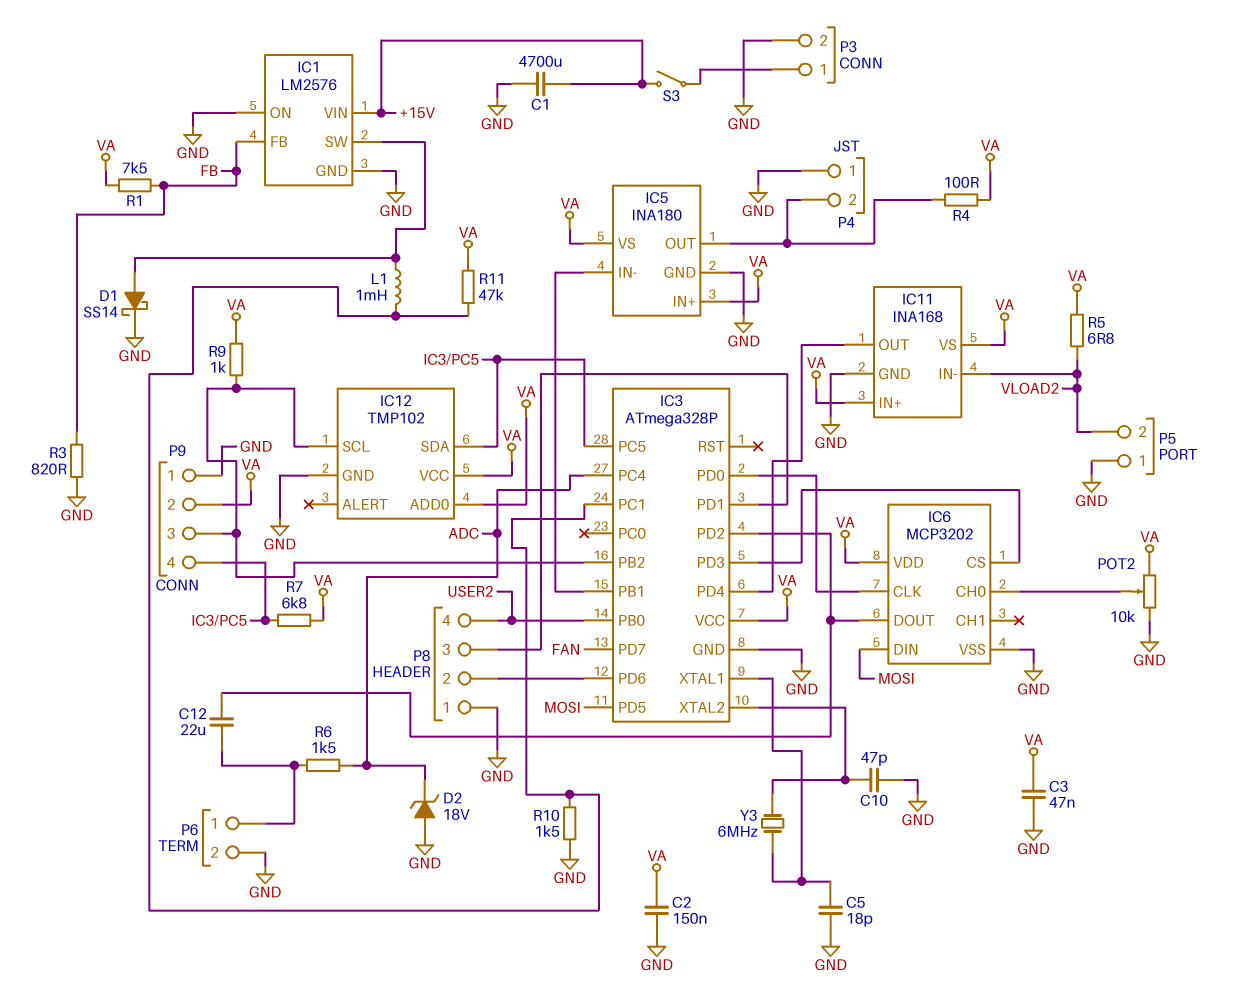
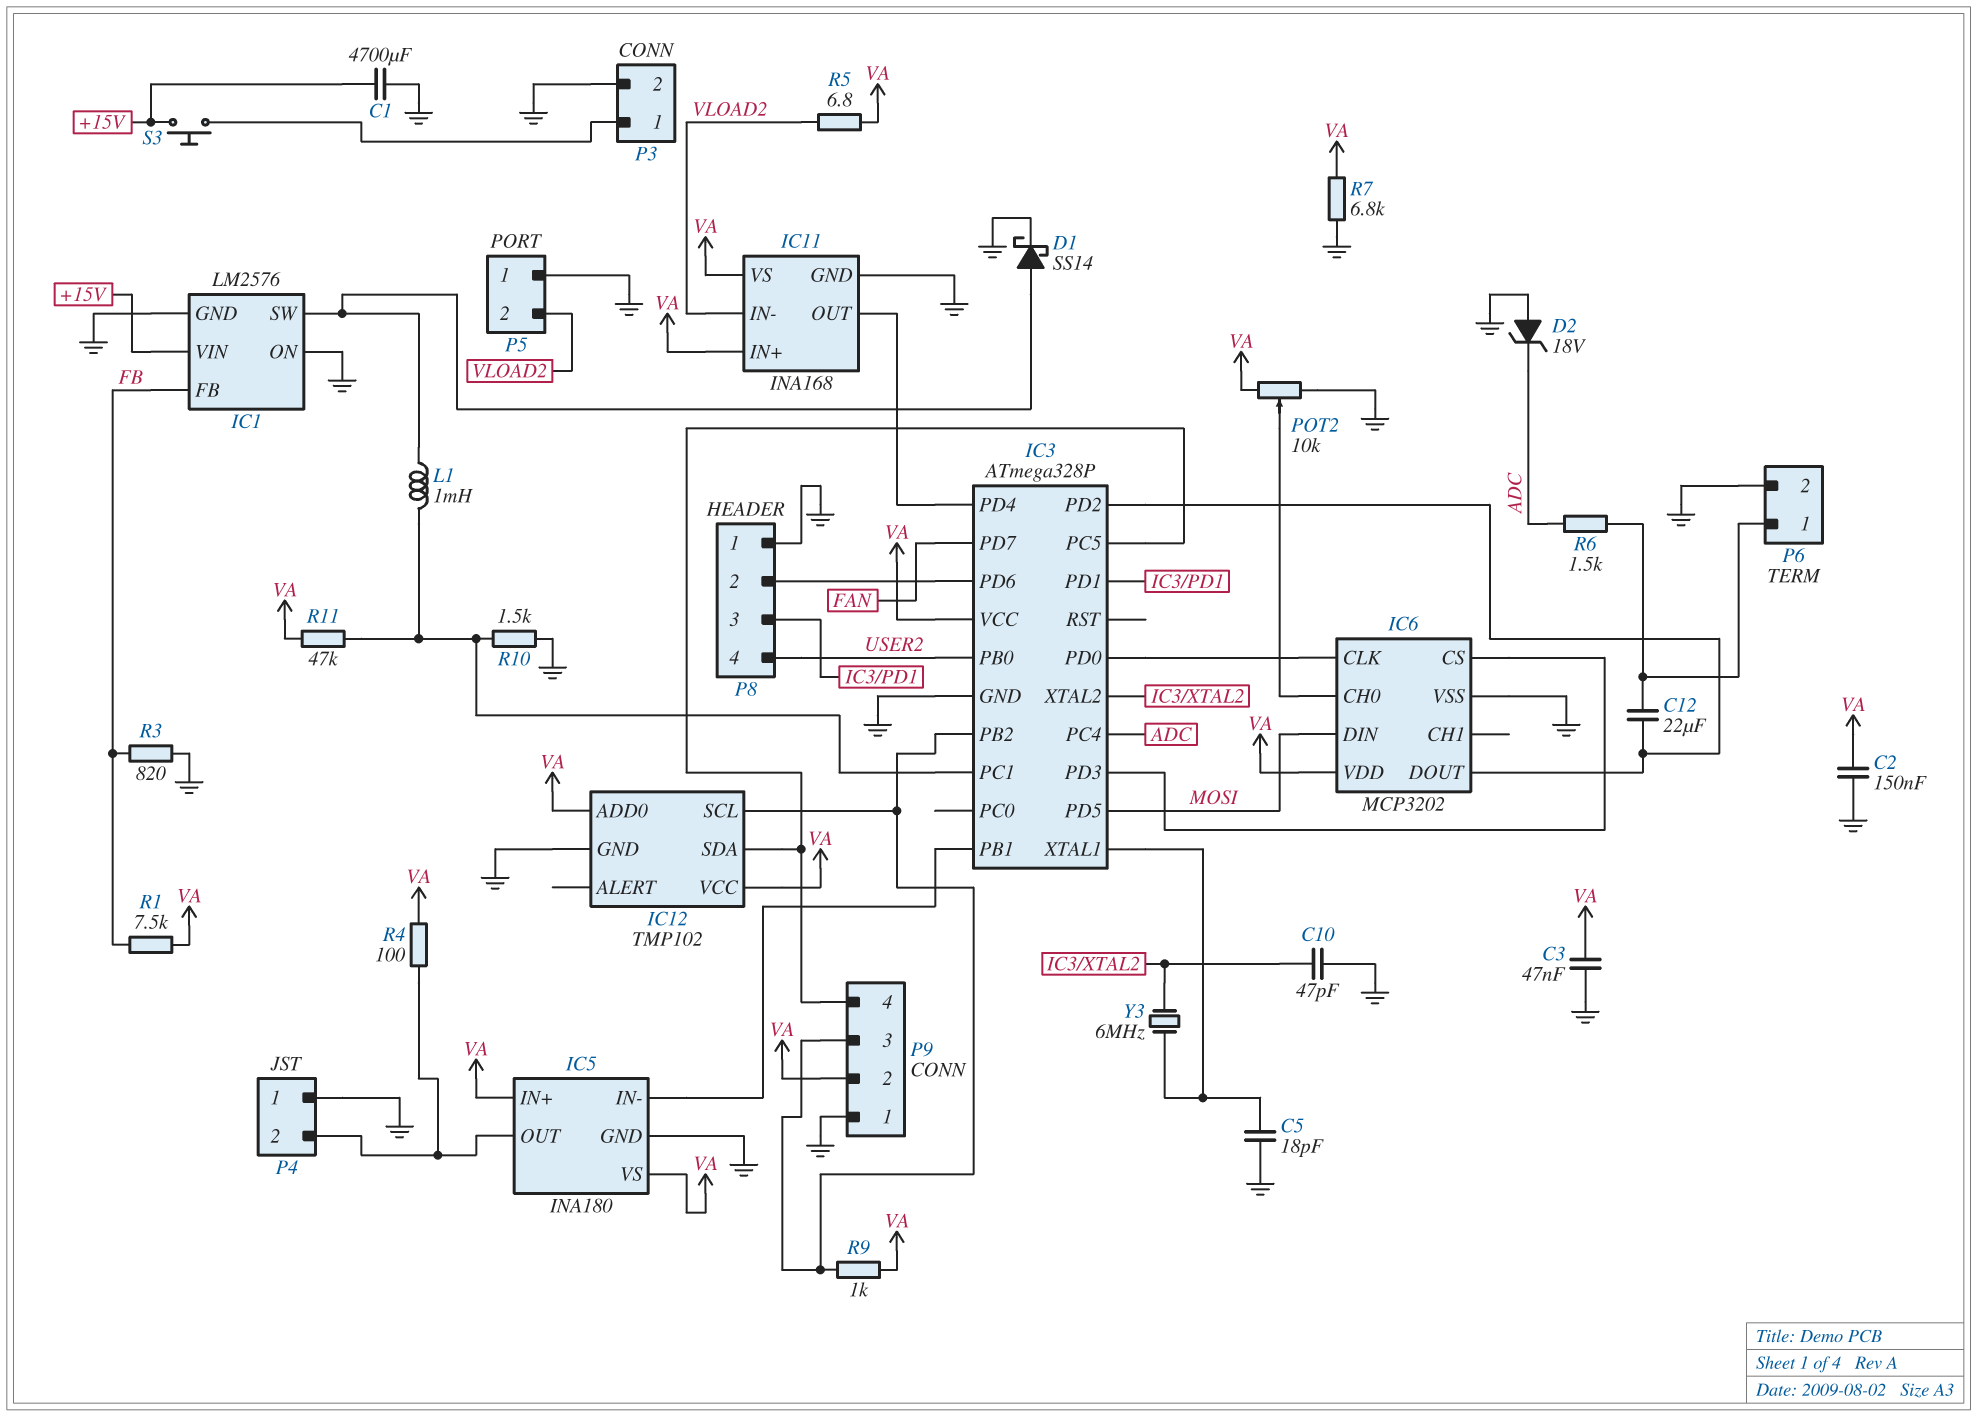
R7: 6.8k (IC3/PC5, VA) -> 6.8k (GND, VA)
S3: switch (+15V, P3/1) -> button (+15V, P3/1)

